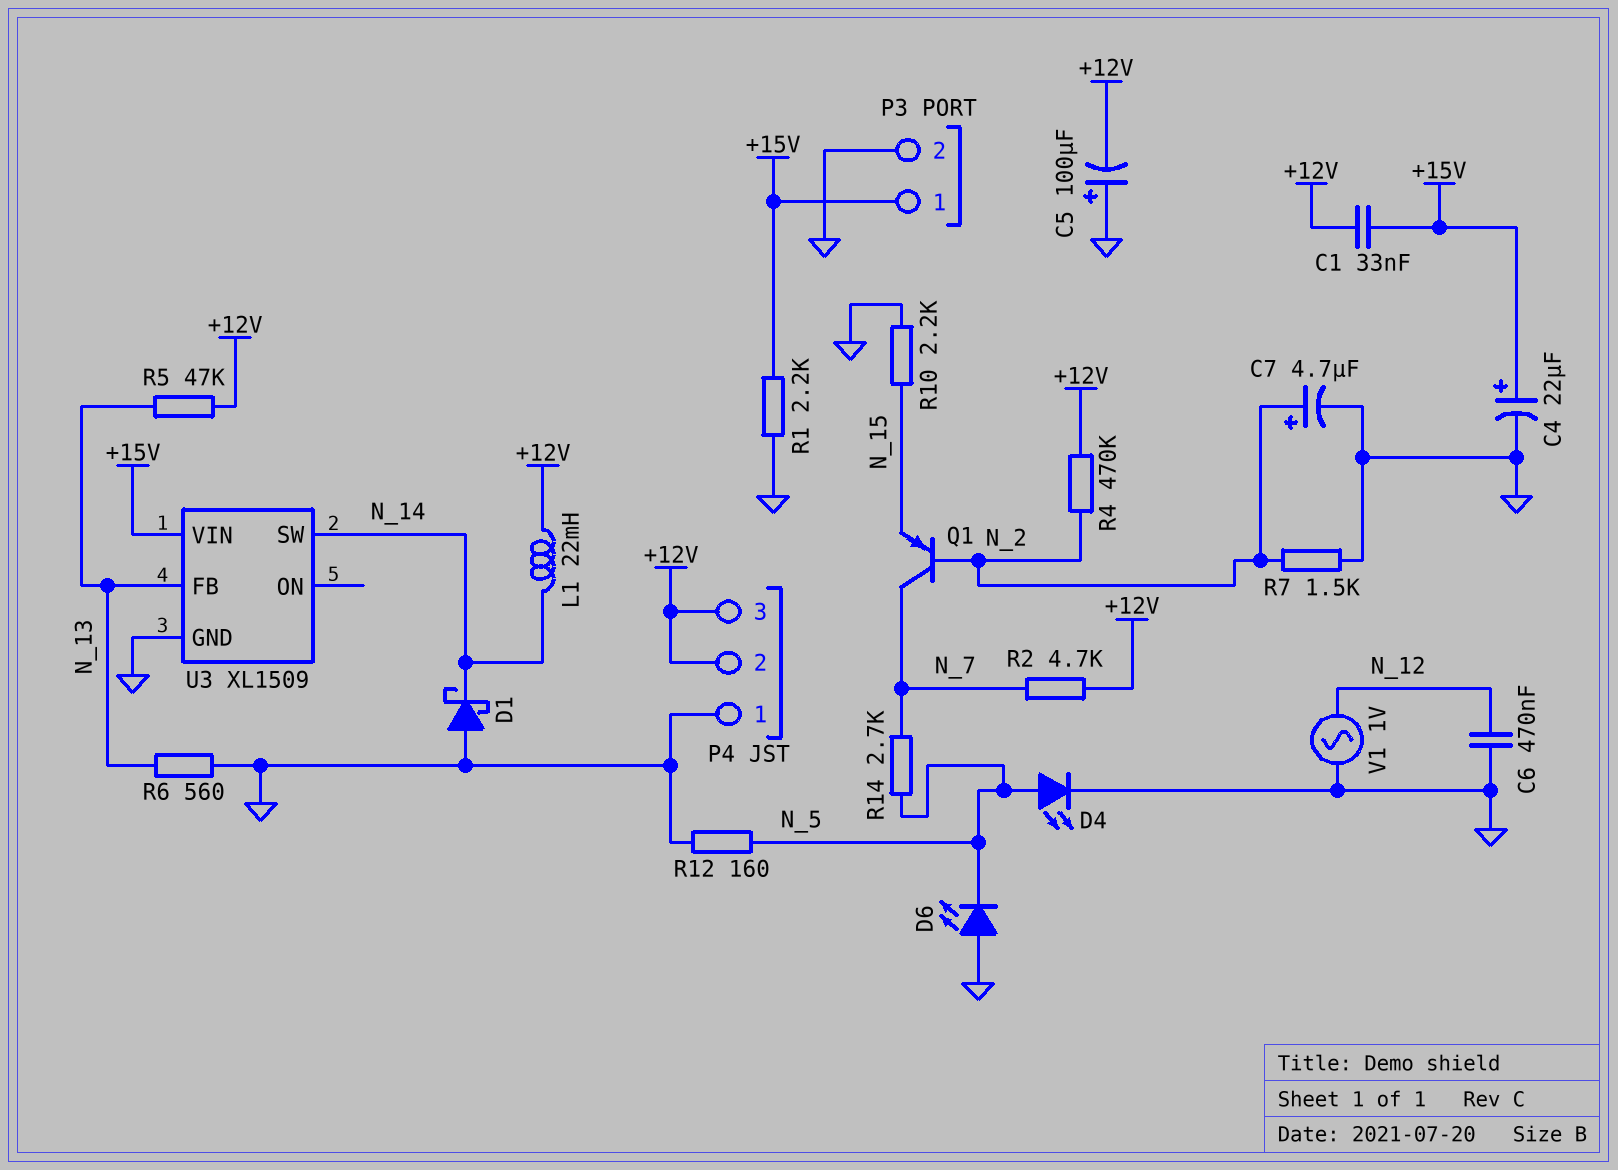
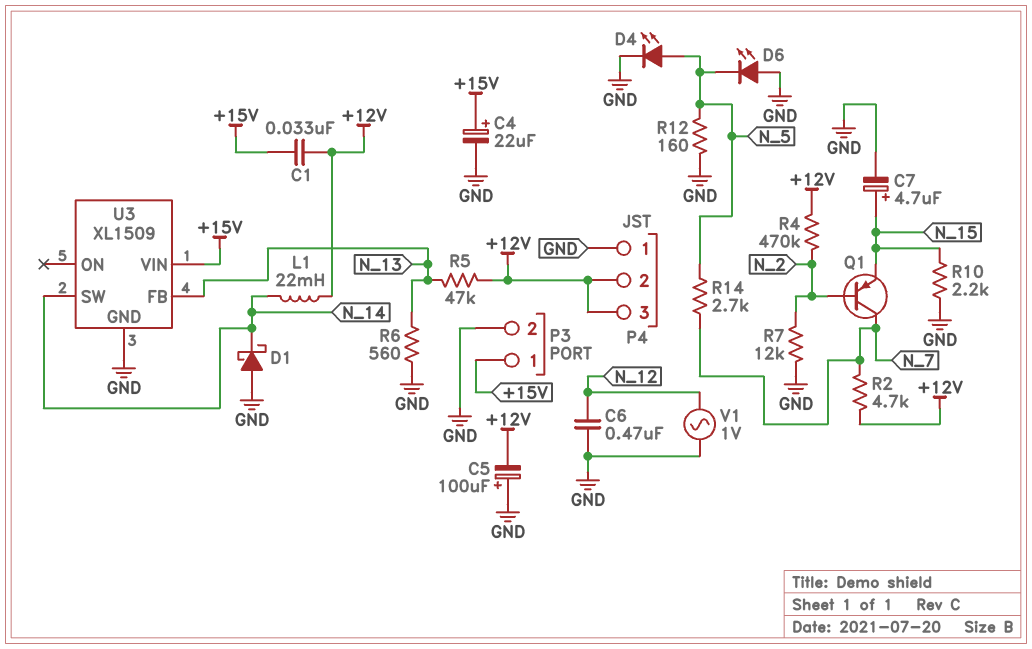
C7: 4.7uF (plus N_2, minus GND) -> 4.7uF (plus N_15, minus GND)
R1: 2.2k (+15V, GND) -> none
R7: 1.5k (GND, N_2) -> 12k (GND, N_2)

